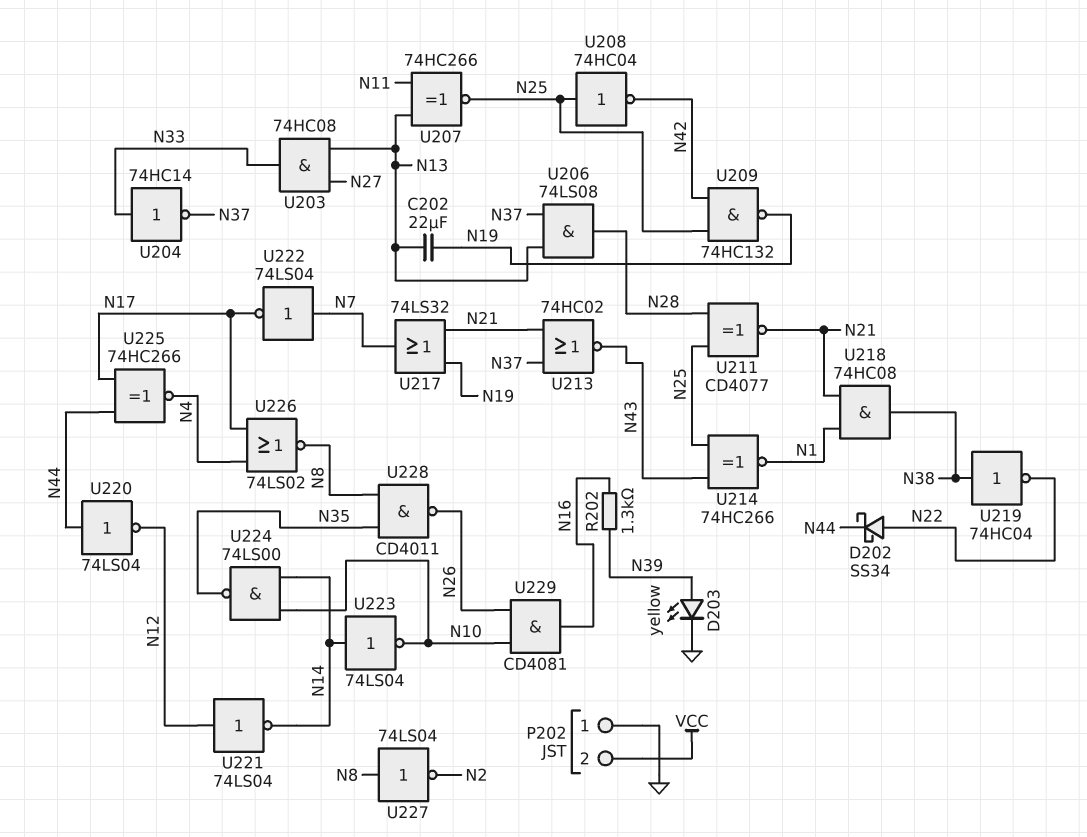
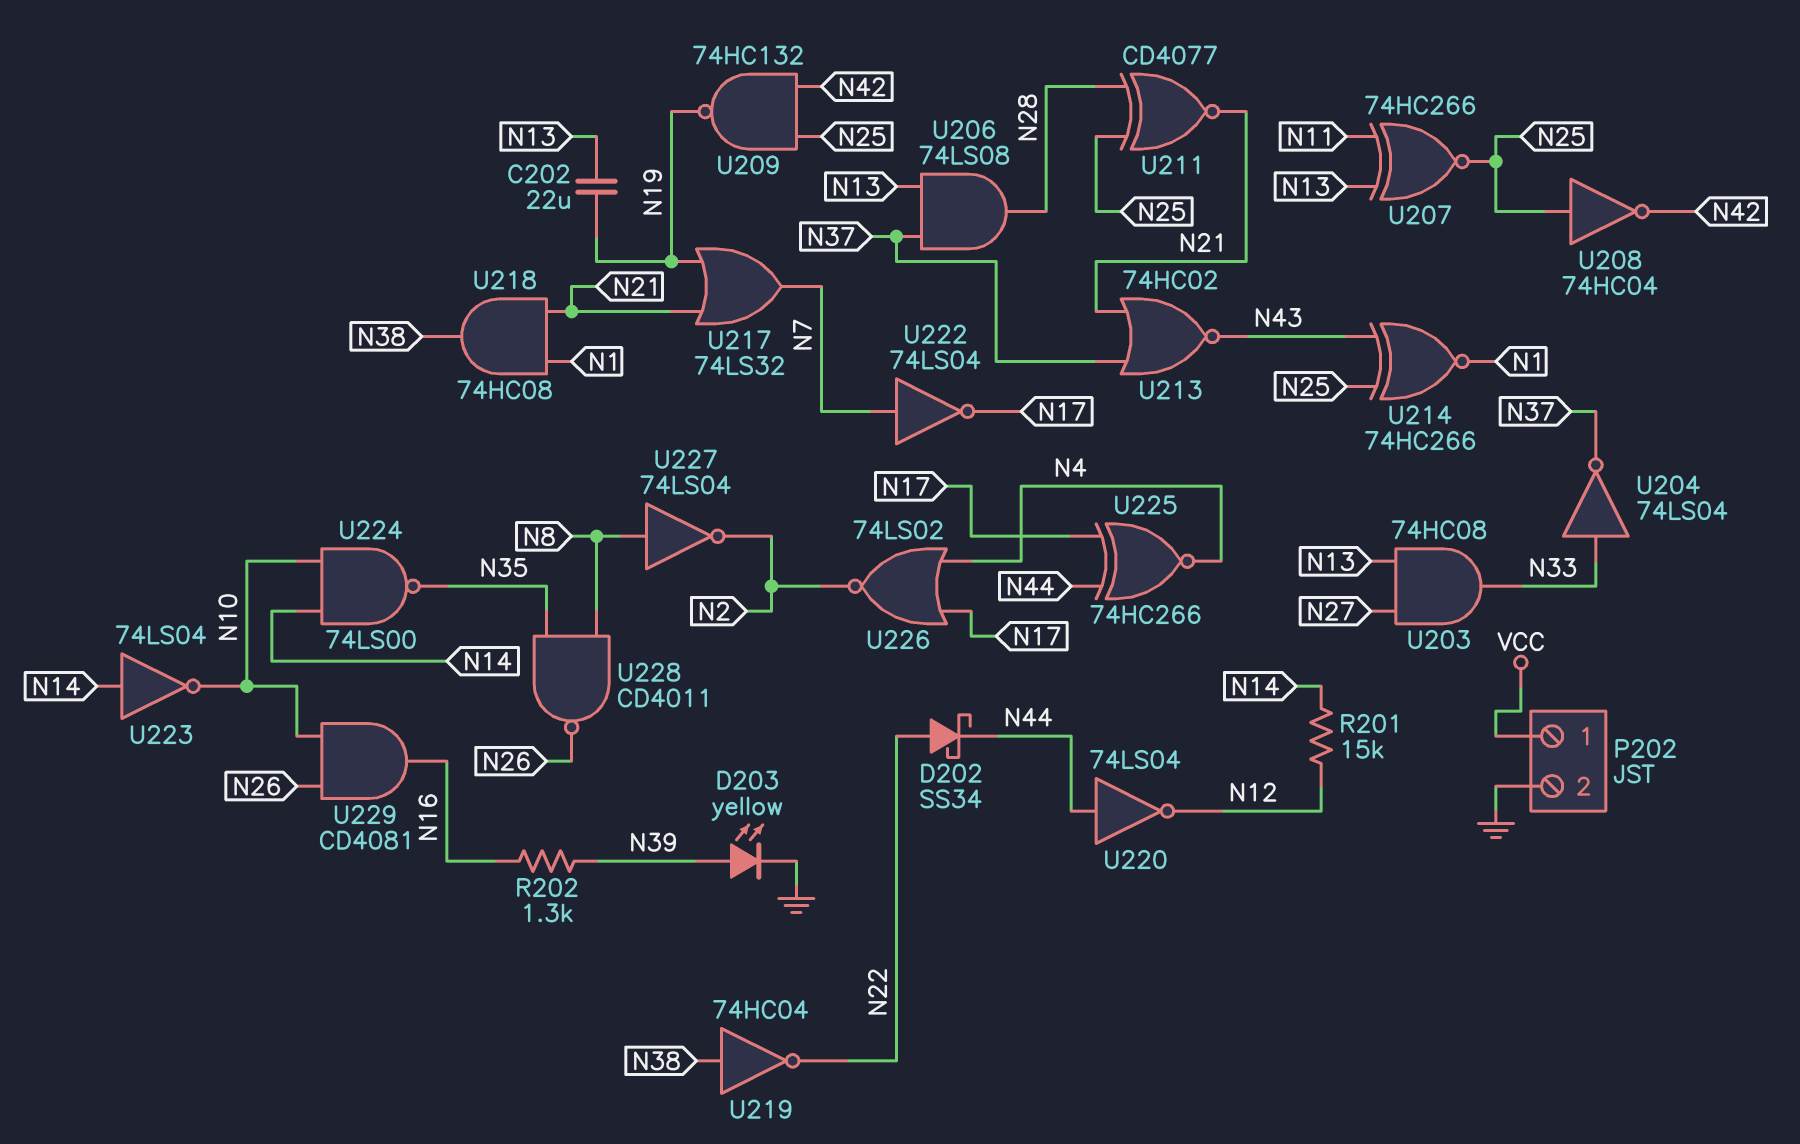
P202 pin 1: GND -> VCC
P202 pin 2: VCC -> GND
R201: none -> 15k (N12, N14)
U204: NOT 74HC14 (in N33, out N37) -> NOT 74LS04 (in N33, out N37)
U221: NOT 74LS04 (in N12, out N14) -> none
U226: NOR 74LS02 (in N4, in N17, out N8) -> NOR 74LS02 (in N4, in N17, out N2)

